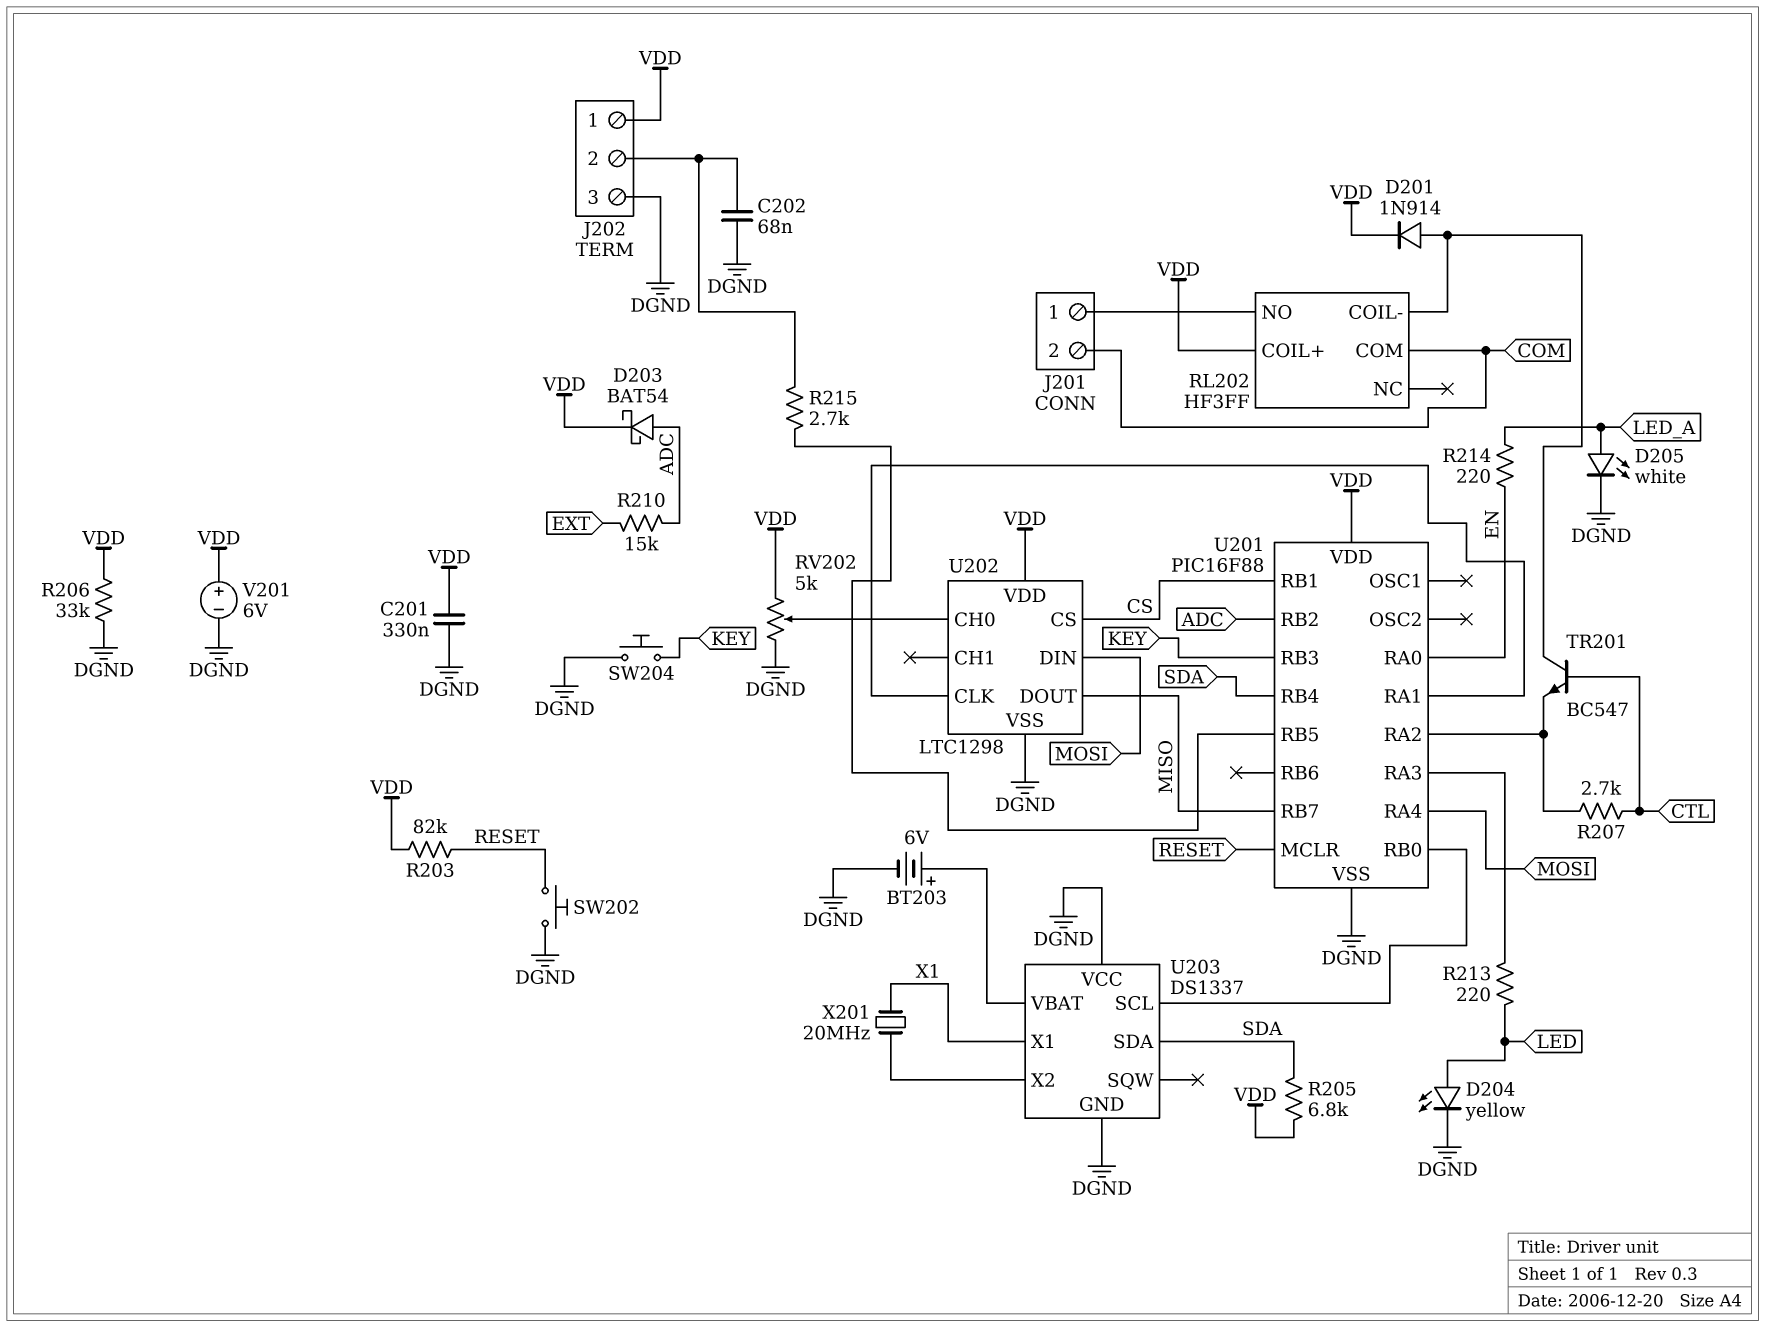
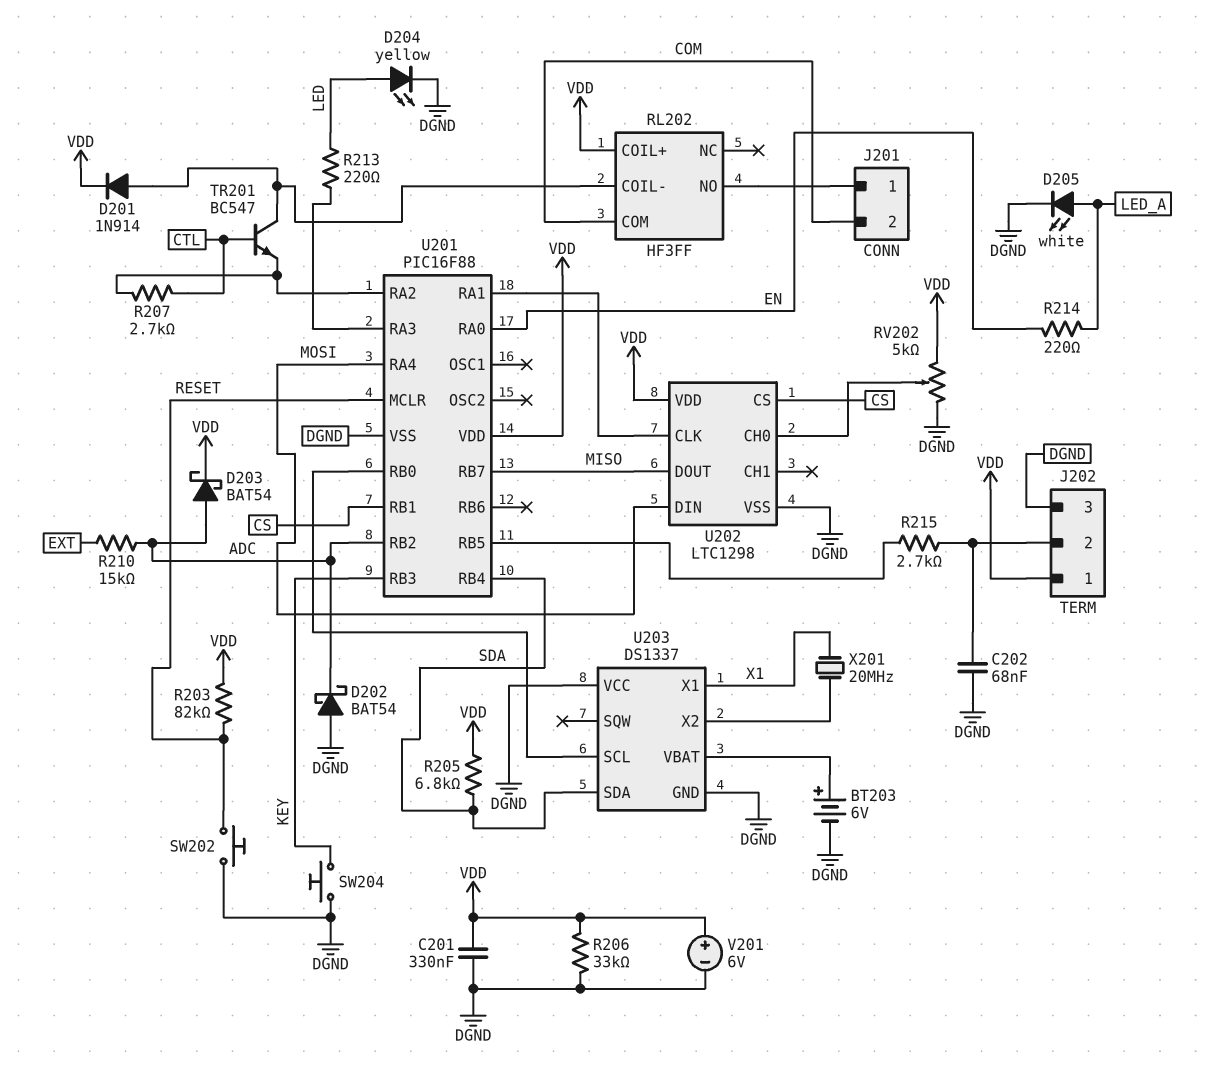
D202: none -> schottky BAT54 (A DGND, K ADC)

